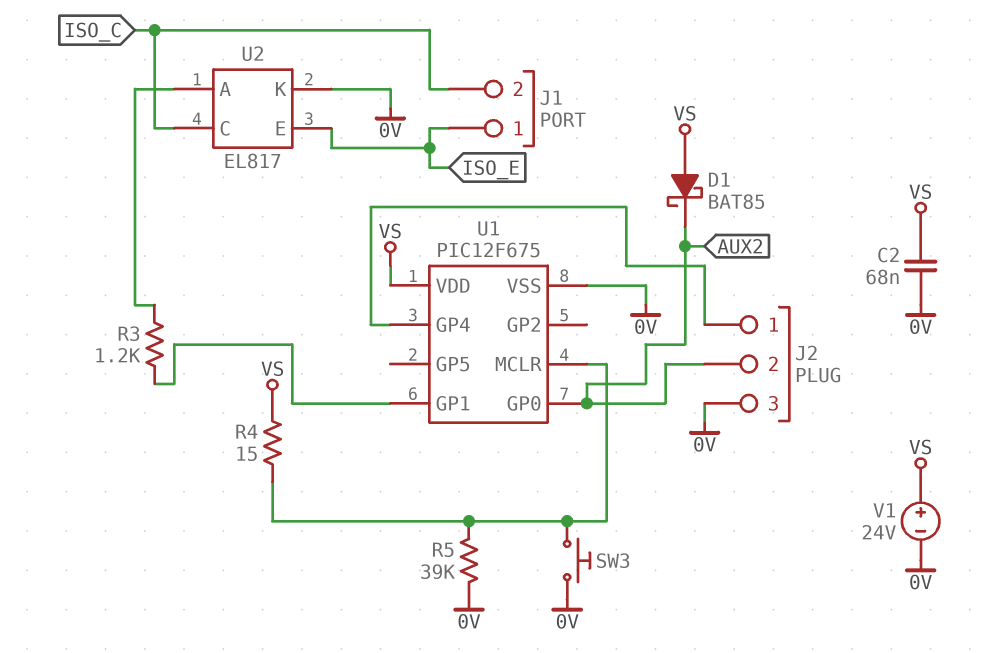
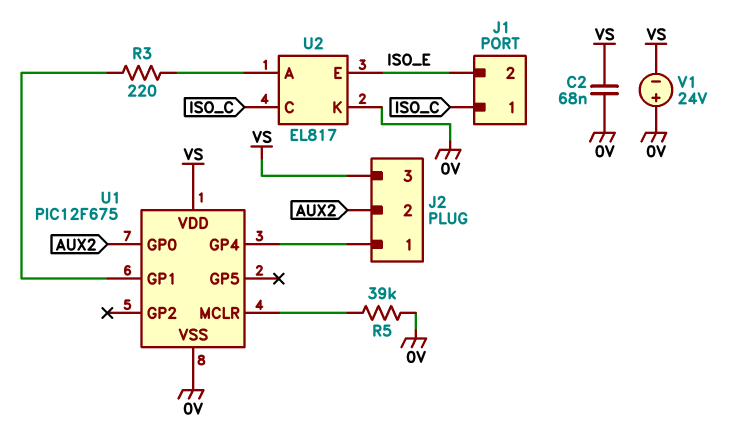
D1: schottky BAT85 (A VS, K AUX2) -> none
J1 pin 1: ISO_E -> ISO_C
J1 pin 2: ISO_C -> ISO_E
J2 pin 3: 0V -> VS
R3: 1.2k (U1/GP1, U2/A) -> 220 (U1/GP1, U2/A)
R4: 15 (U1/MCLR, VS) -> none
SW3: button (0V, U1/MCLR) -> none
V1: 24V (plus VS, minus 0V) -> 24V (plus 0V, minus VS)

